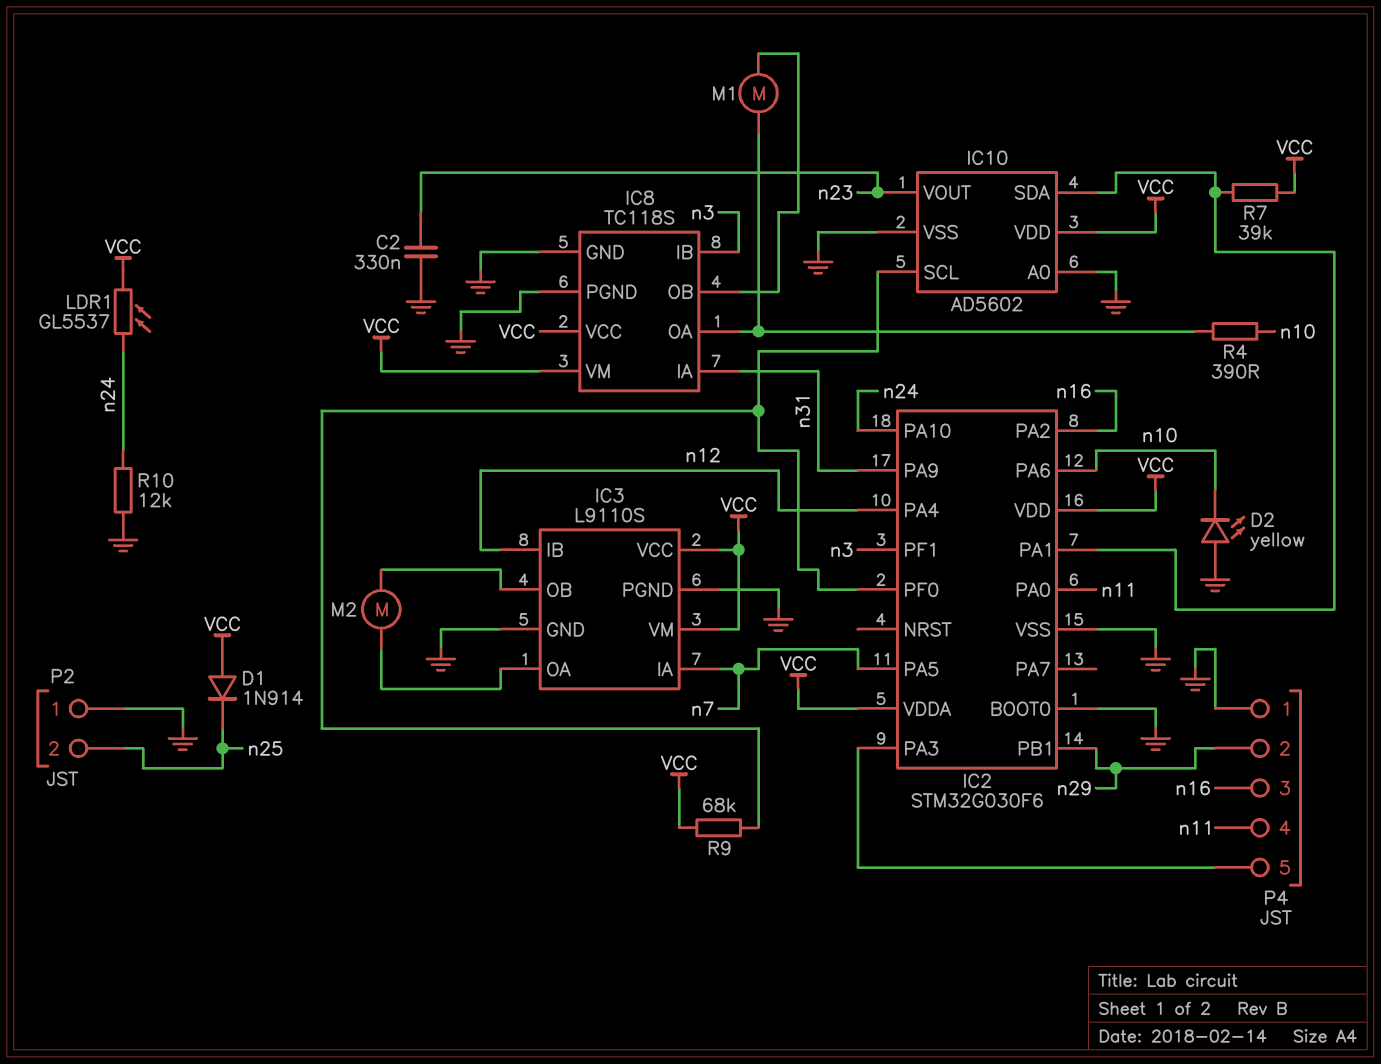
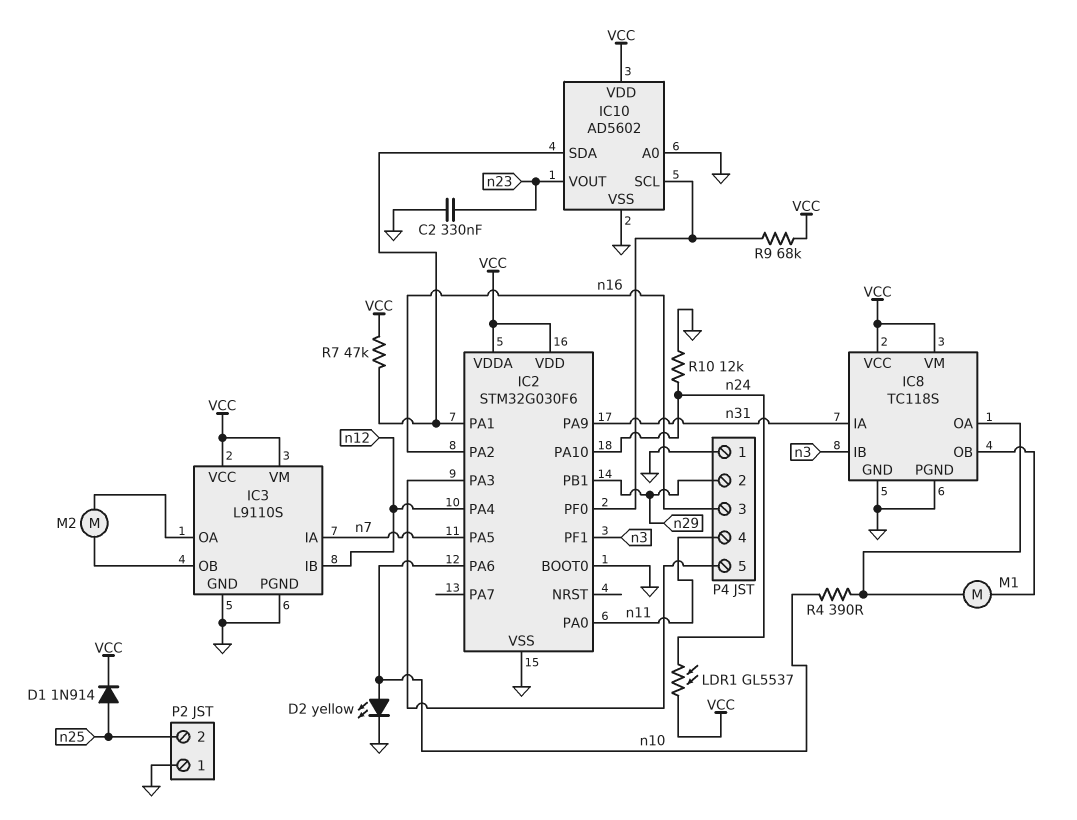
D1: diode 1N914 (A VCC, K n25) -> diode 1N914 (A n25, K VCC)
D2: LED yellow (A GND, K n10) -> LED yellow (A n10, K GND)
R7: 39k (IC2/PA1, VCC) -> 47k (IC2/PA1, VCC)

